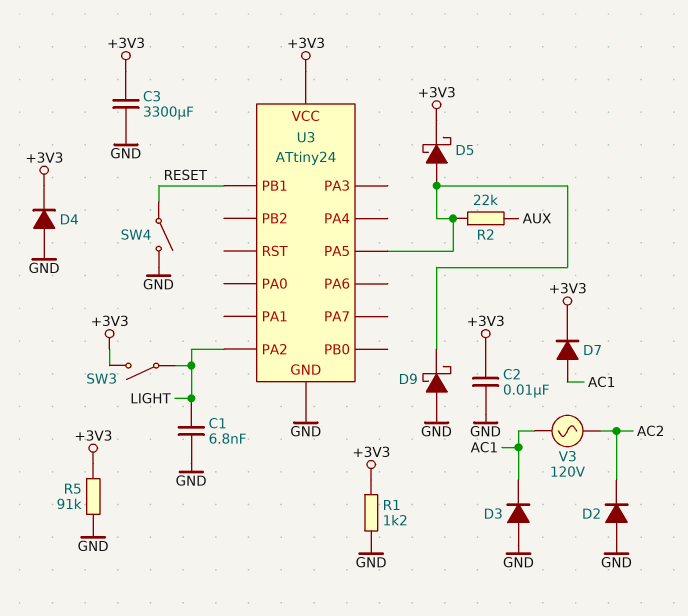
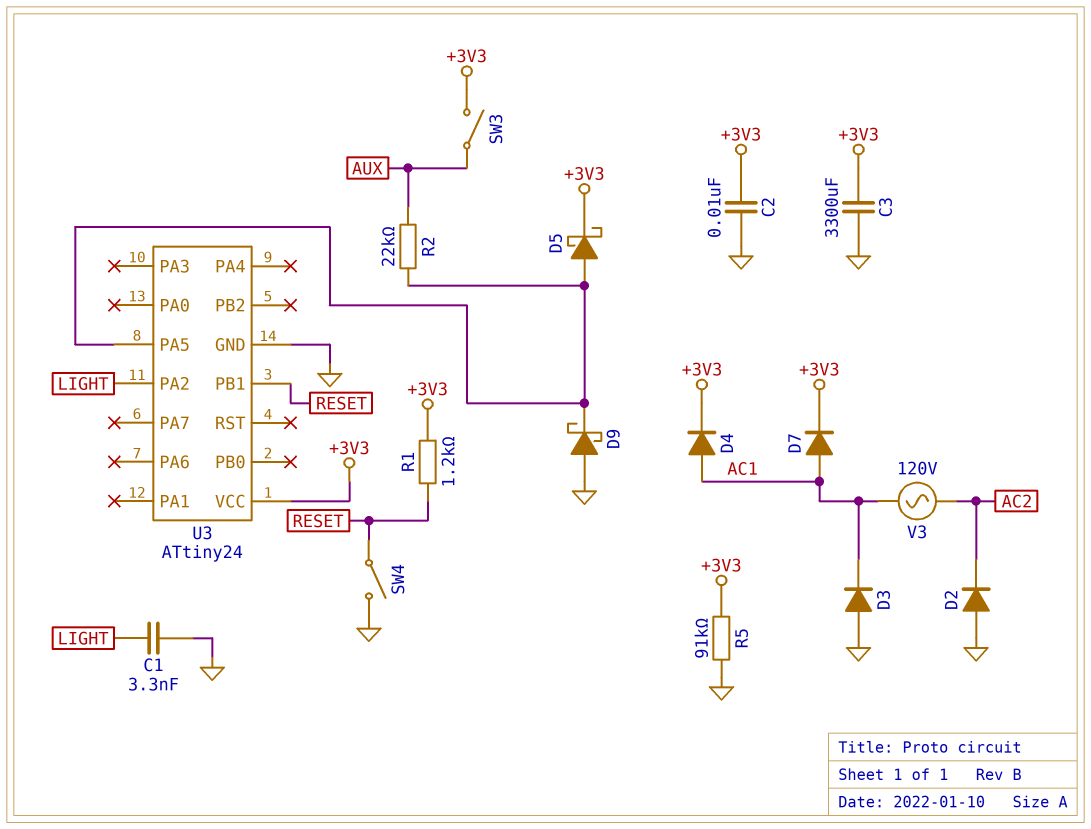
C1: 6.8nF (GND, LIGHT) -> 3.3nF (GND, LIGHT)
D4: diode (A GND, K +3V3) -> diode (A AC1, K +3V3)
R1: 1.2k (+3V3, GND) -> 1.2k (+3V3, RESET)
SW3: switch (+3V3, LIGHT) -> switch (+3V3, AUX)

